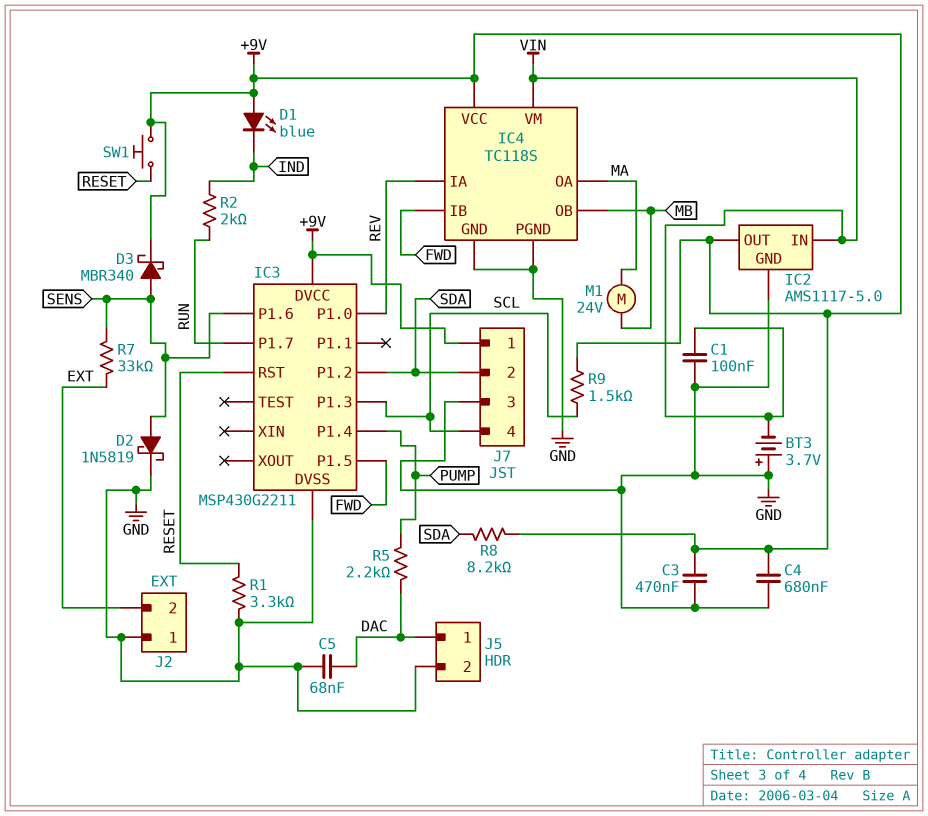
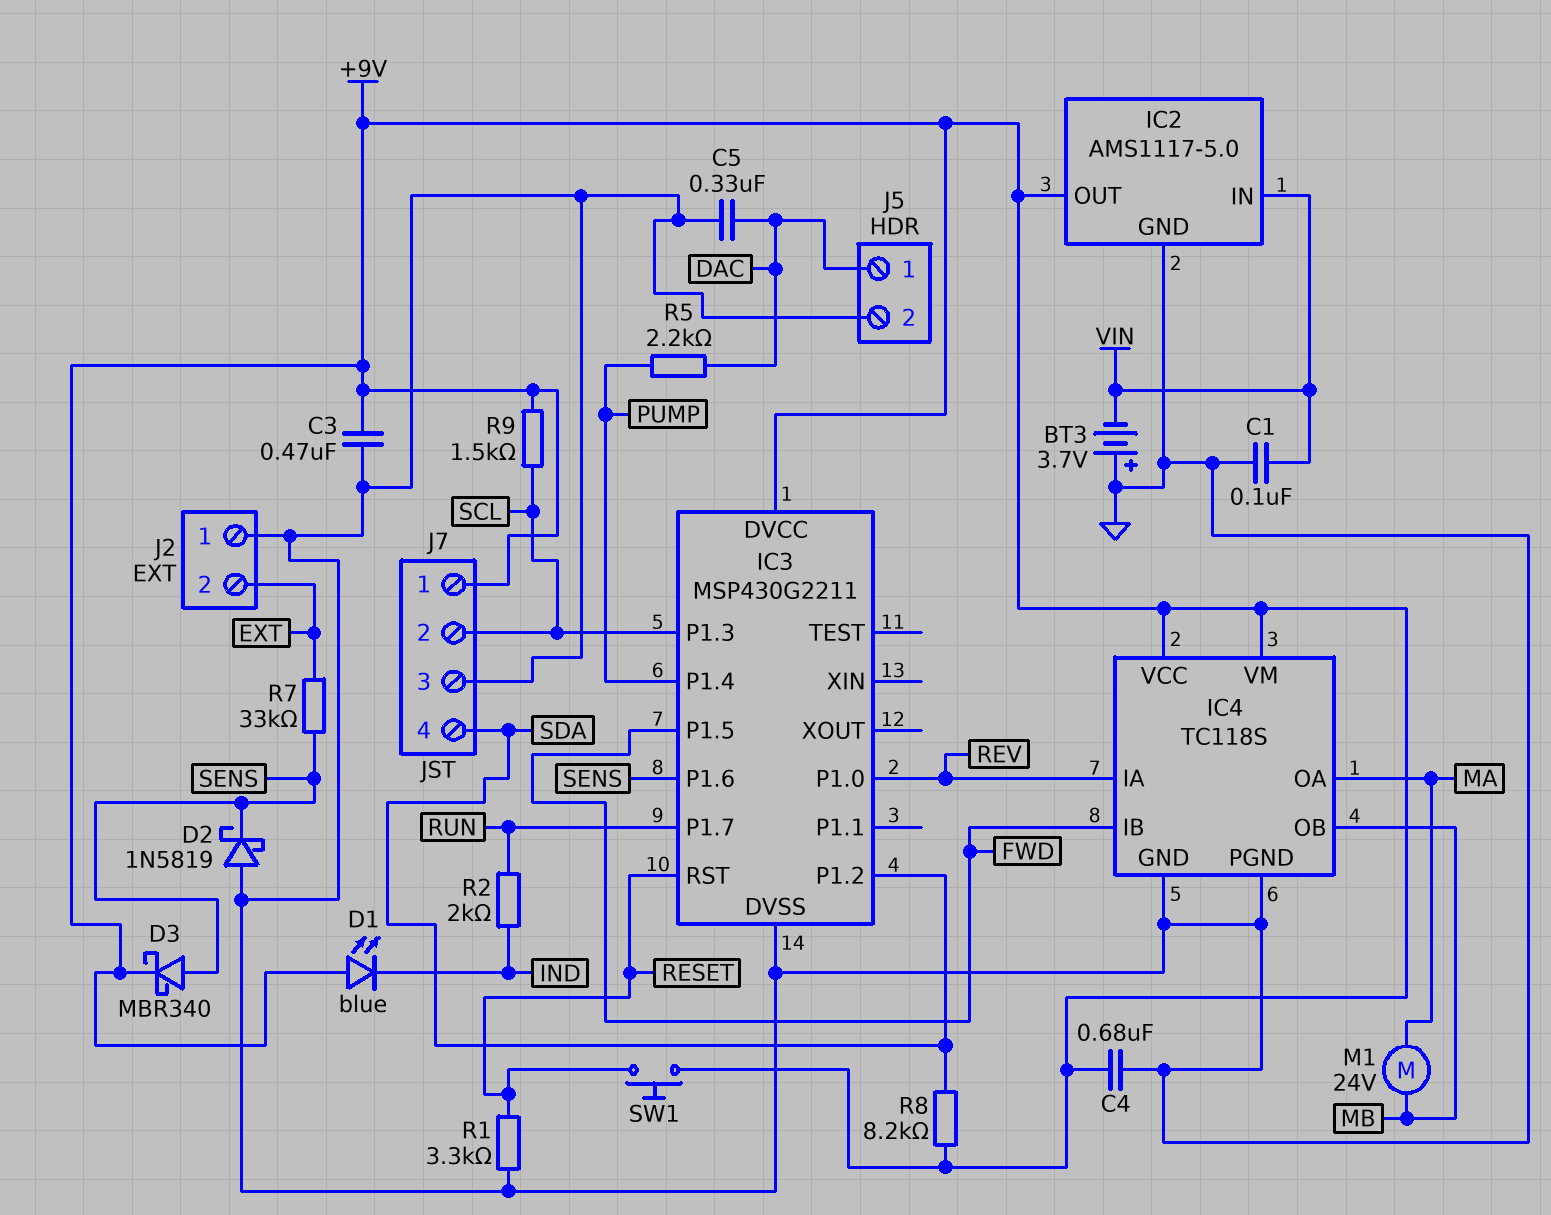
C5: 68nF (DAC, GND) -> 330nF (DAC, GND)
D2: schottky 1N5819 (A SENS, K GND) -> schottky 1N5819 (A GND, K SENS)
IC4 pin VM: VIN -> +9V
J7 pin 2: SDA -> SCL
J7 pin 4: SCL -> SDA

